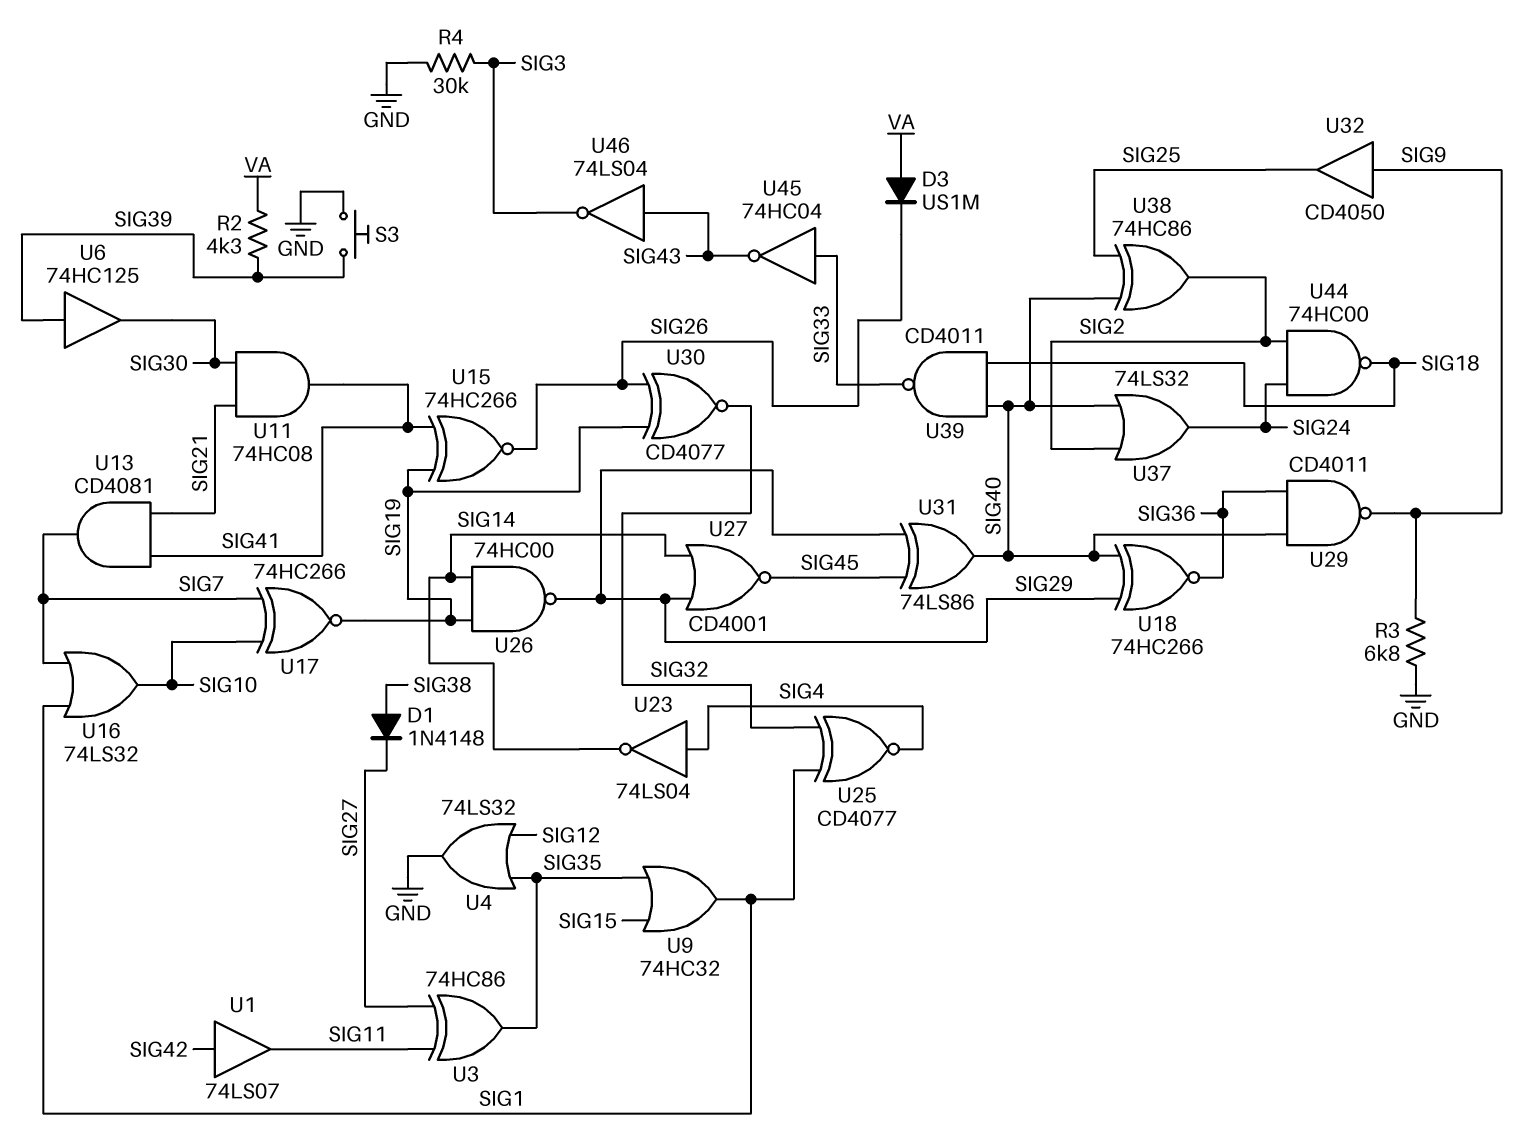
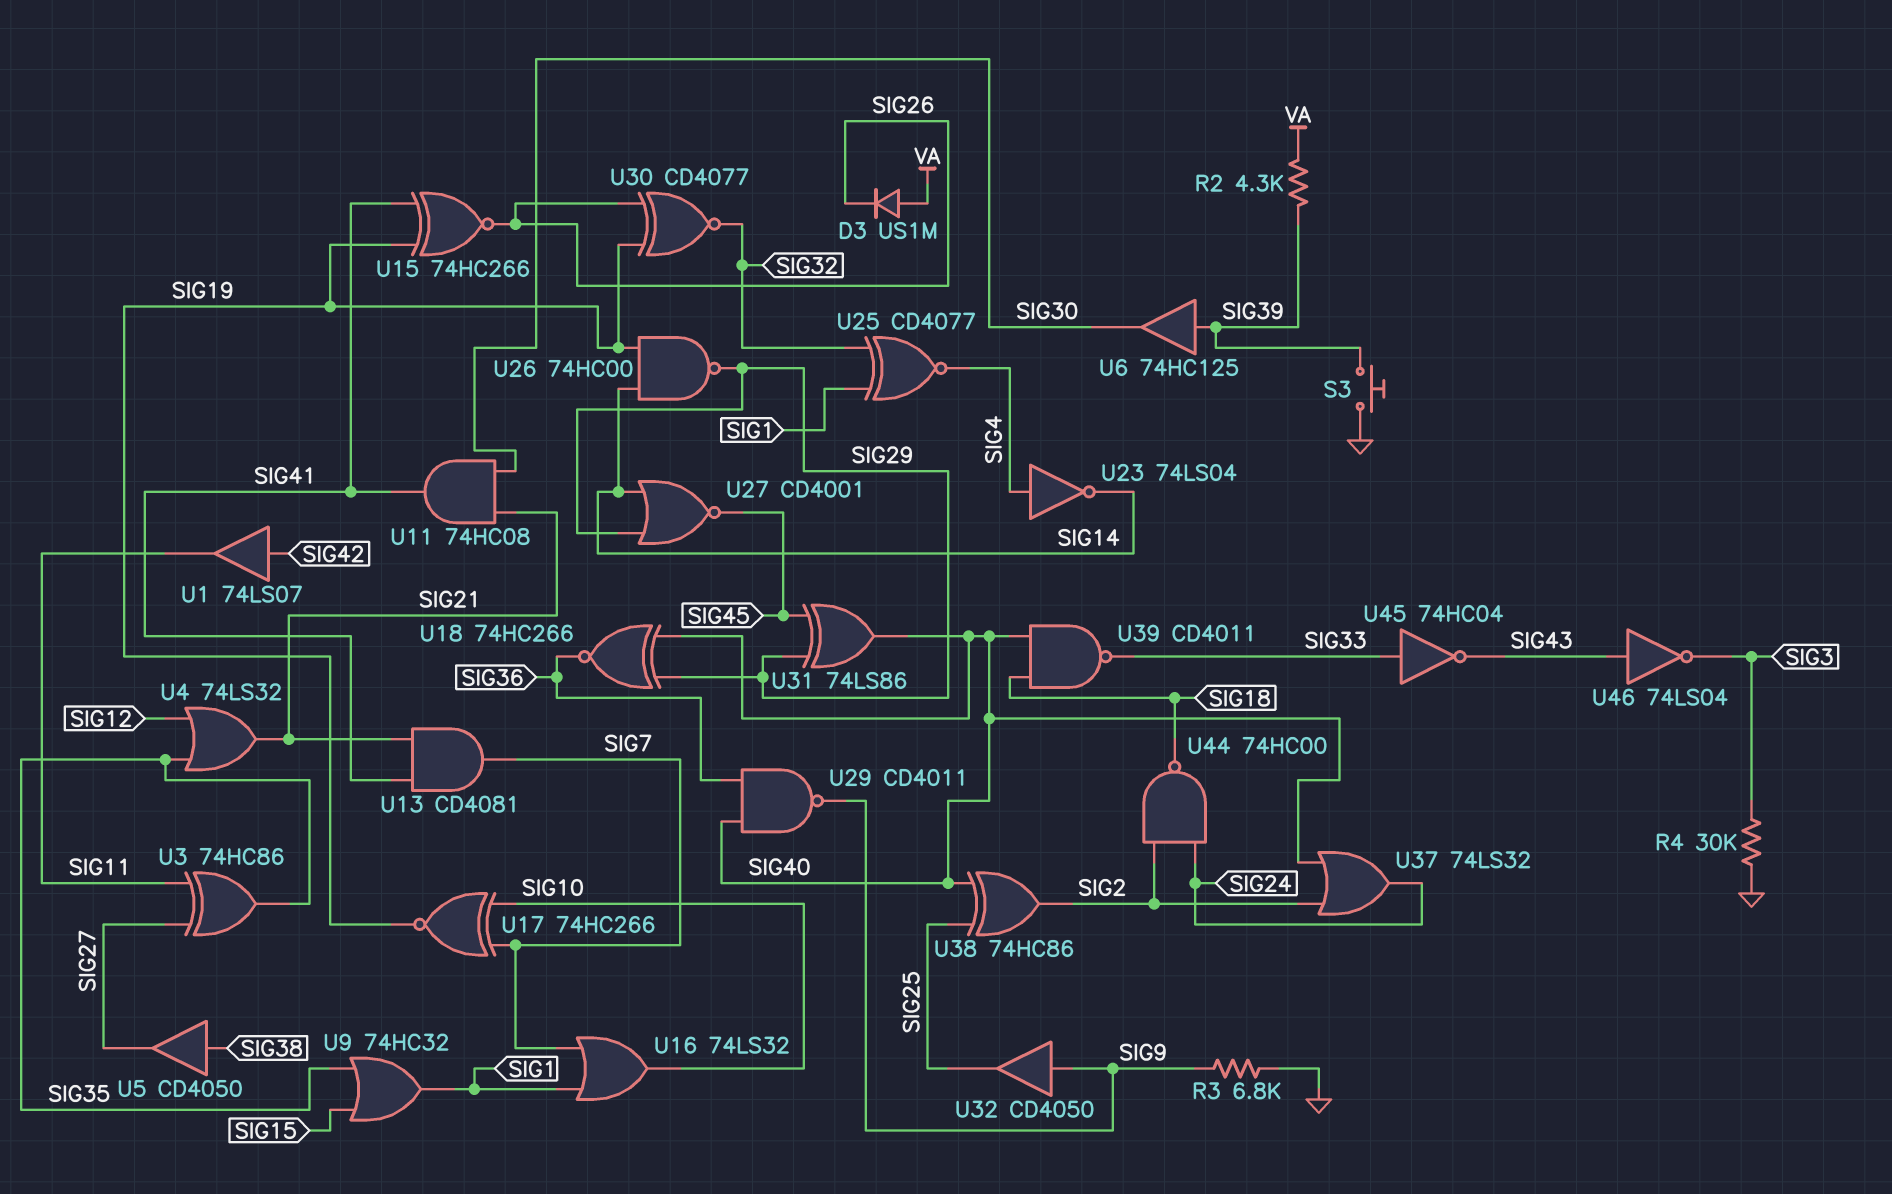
D1: diode 1N4148 (A SIG38, K SIG27) -> none
U4: OR 74LS32 (in SIG12, in SIG35, out GND) -> OR 74LS32 (in SIG12, in SIG35, out SIG21)
U5: none -> buffer CD4050 (in SIG38, out SIG27)

